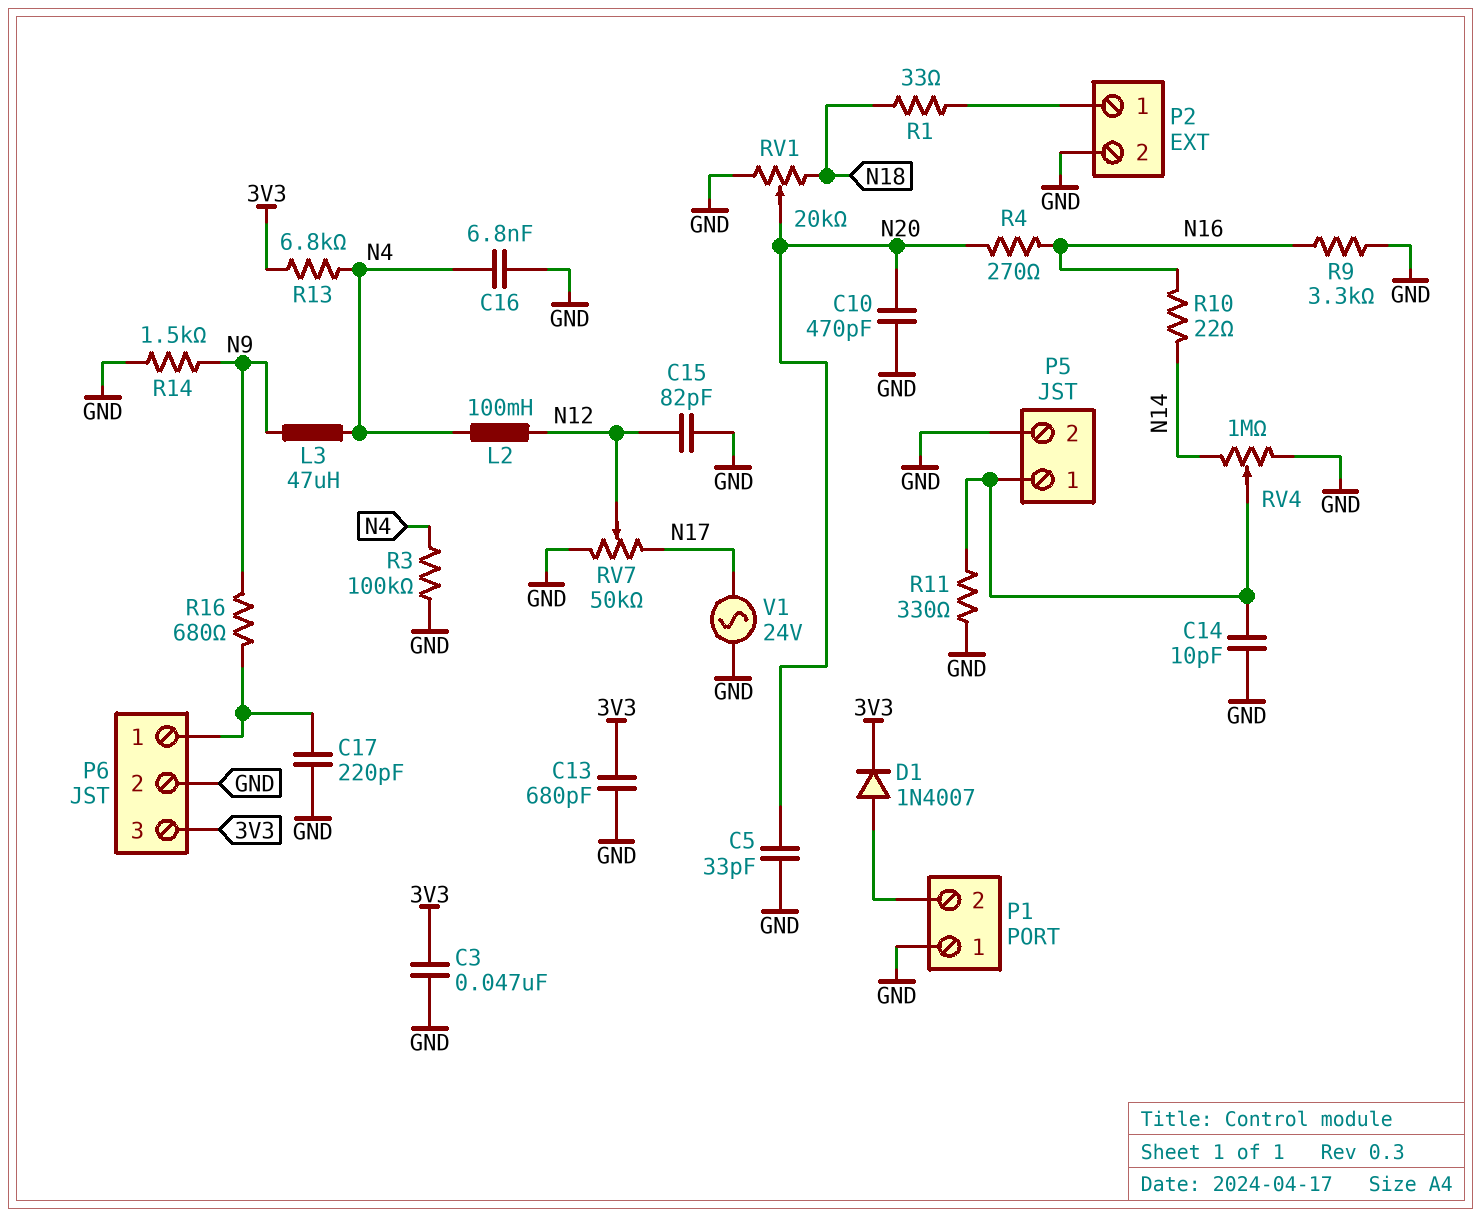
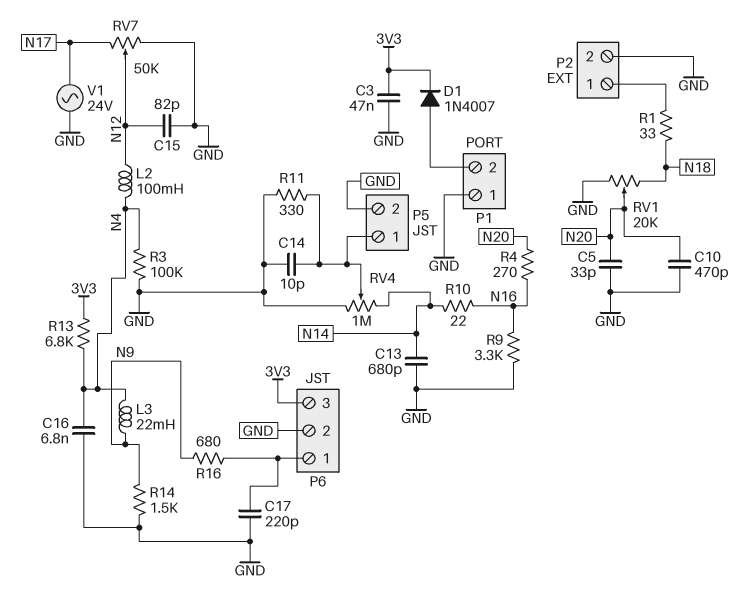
C13: 680pF (3V3, GND) -> 680pF (GND, N14)
L3: 47uH (N4, N9) -> 22mH (N4, N9)

